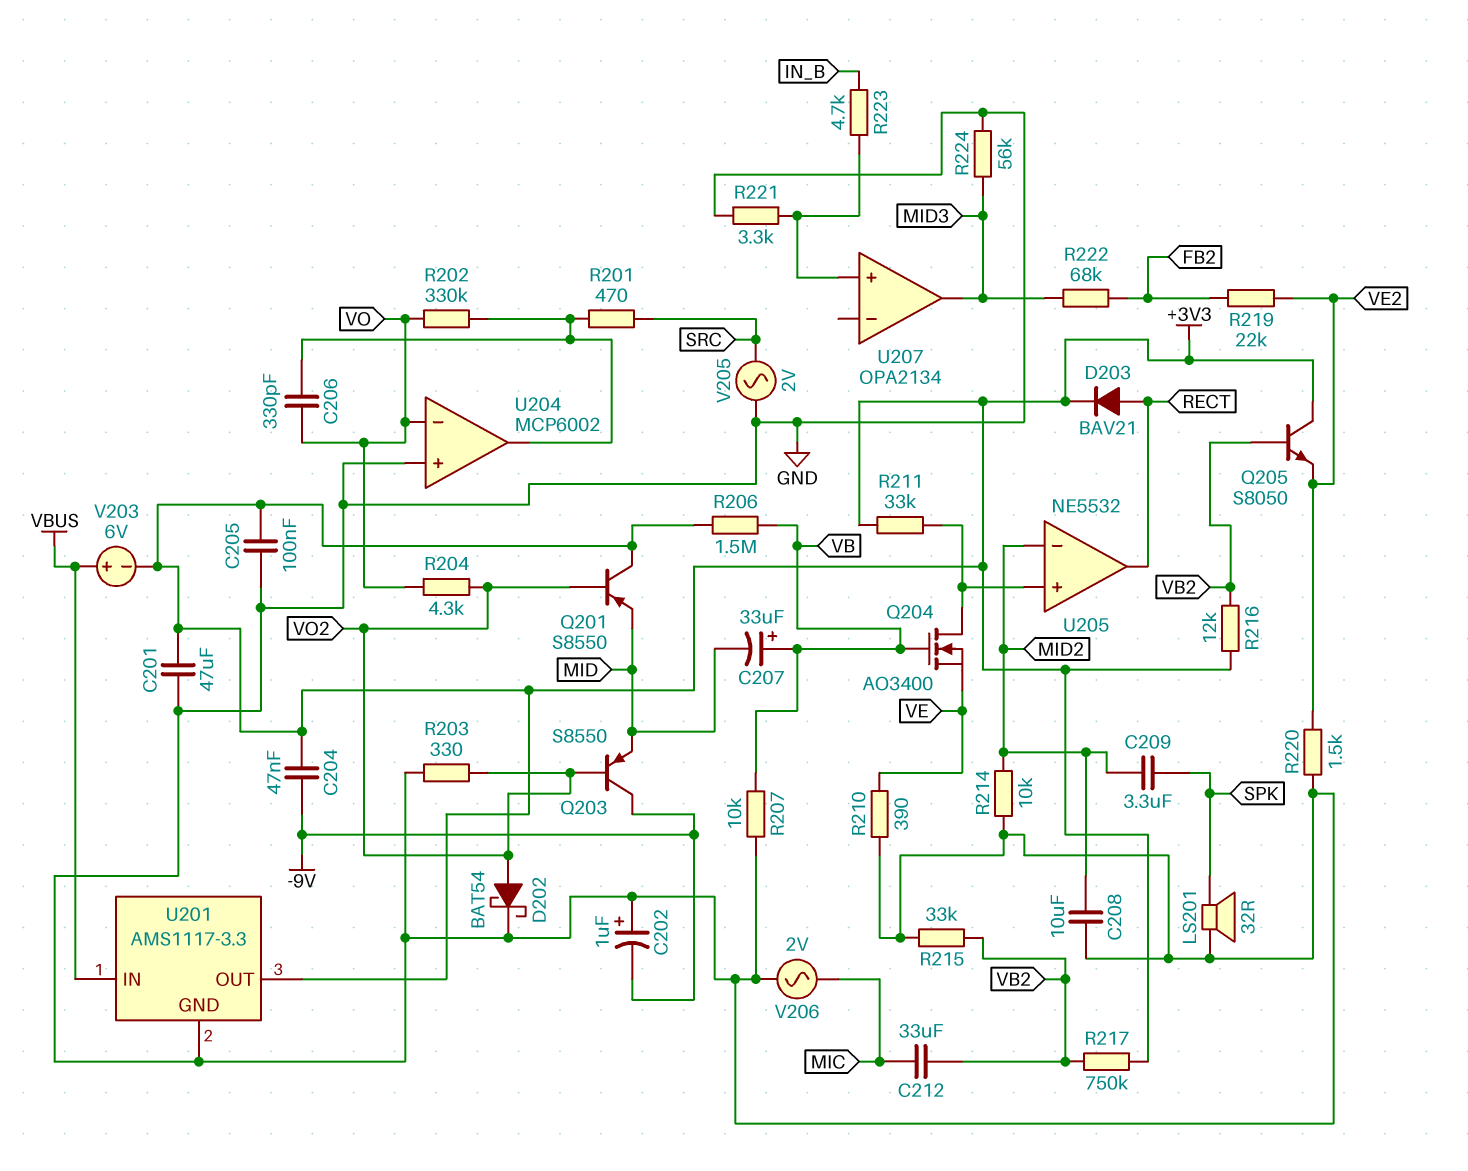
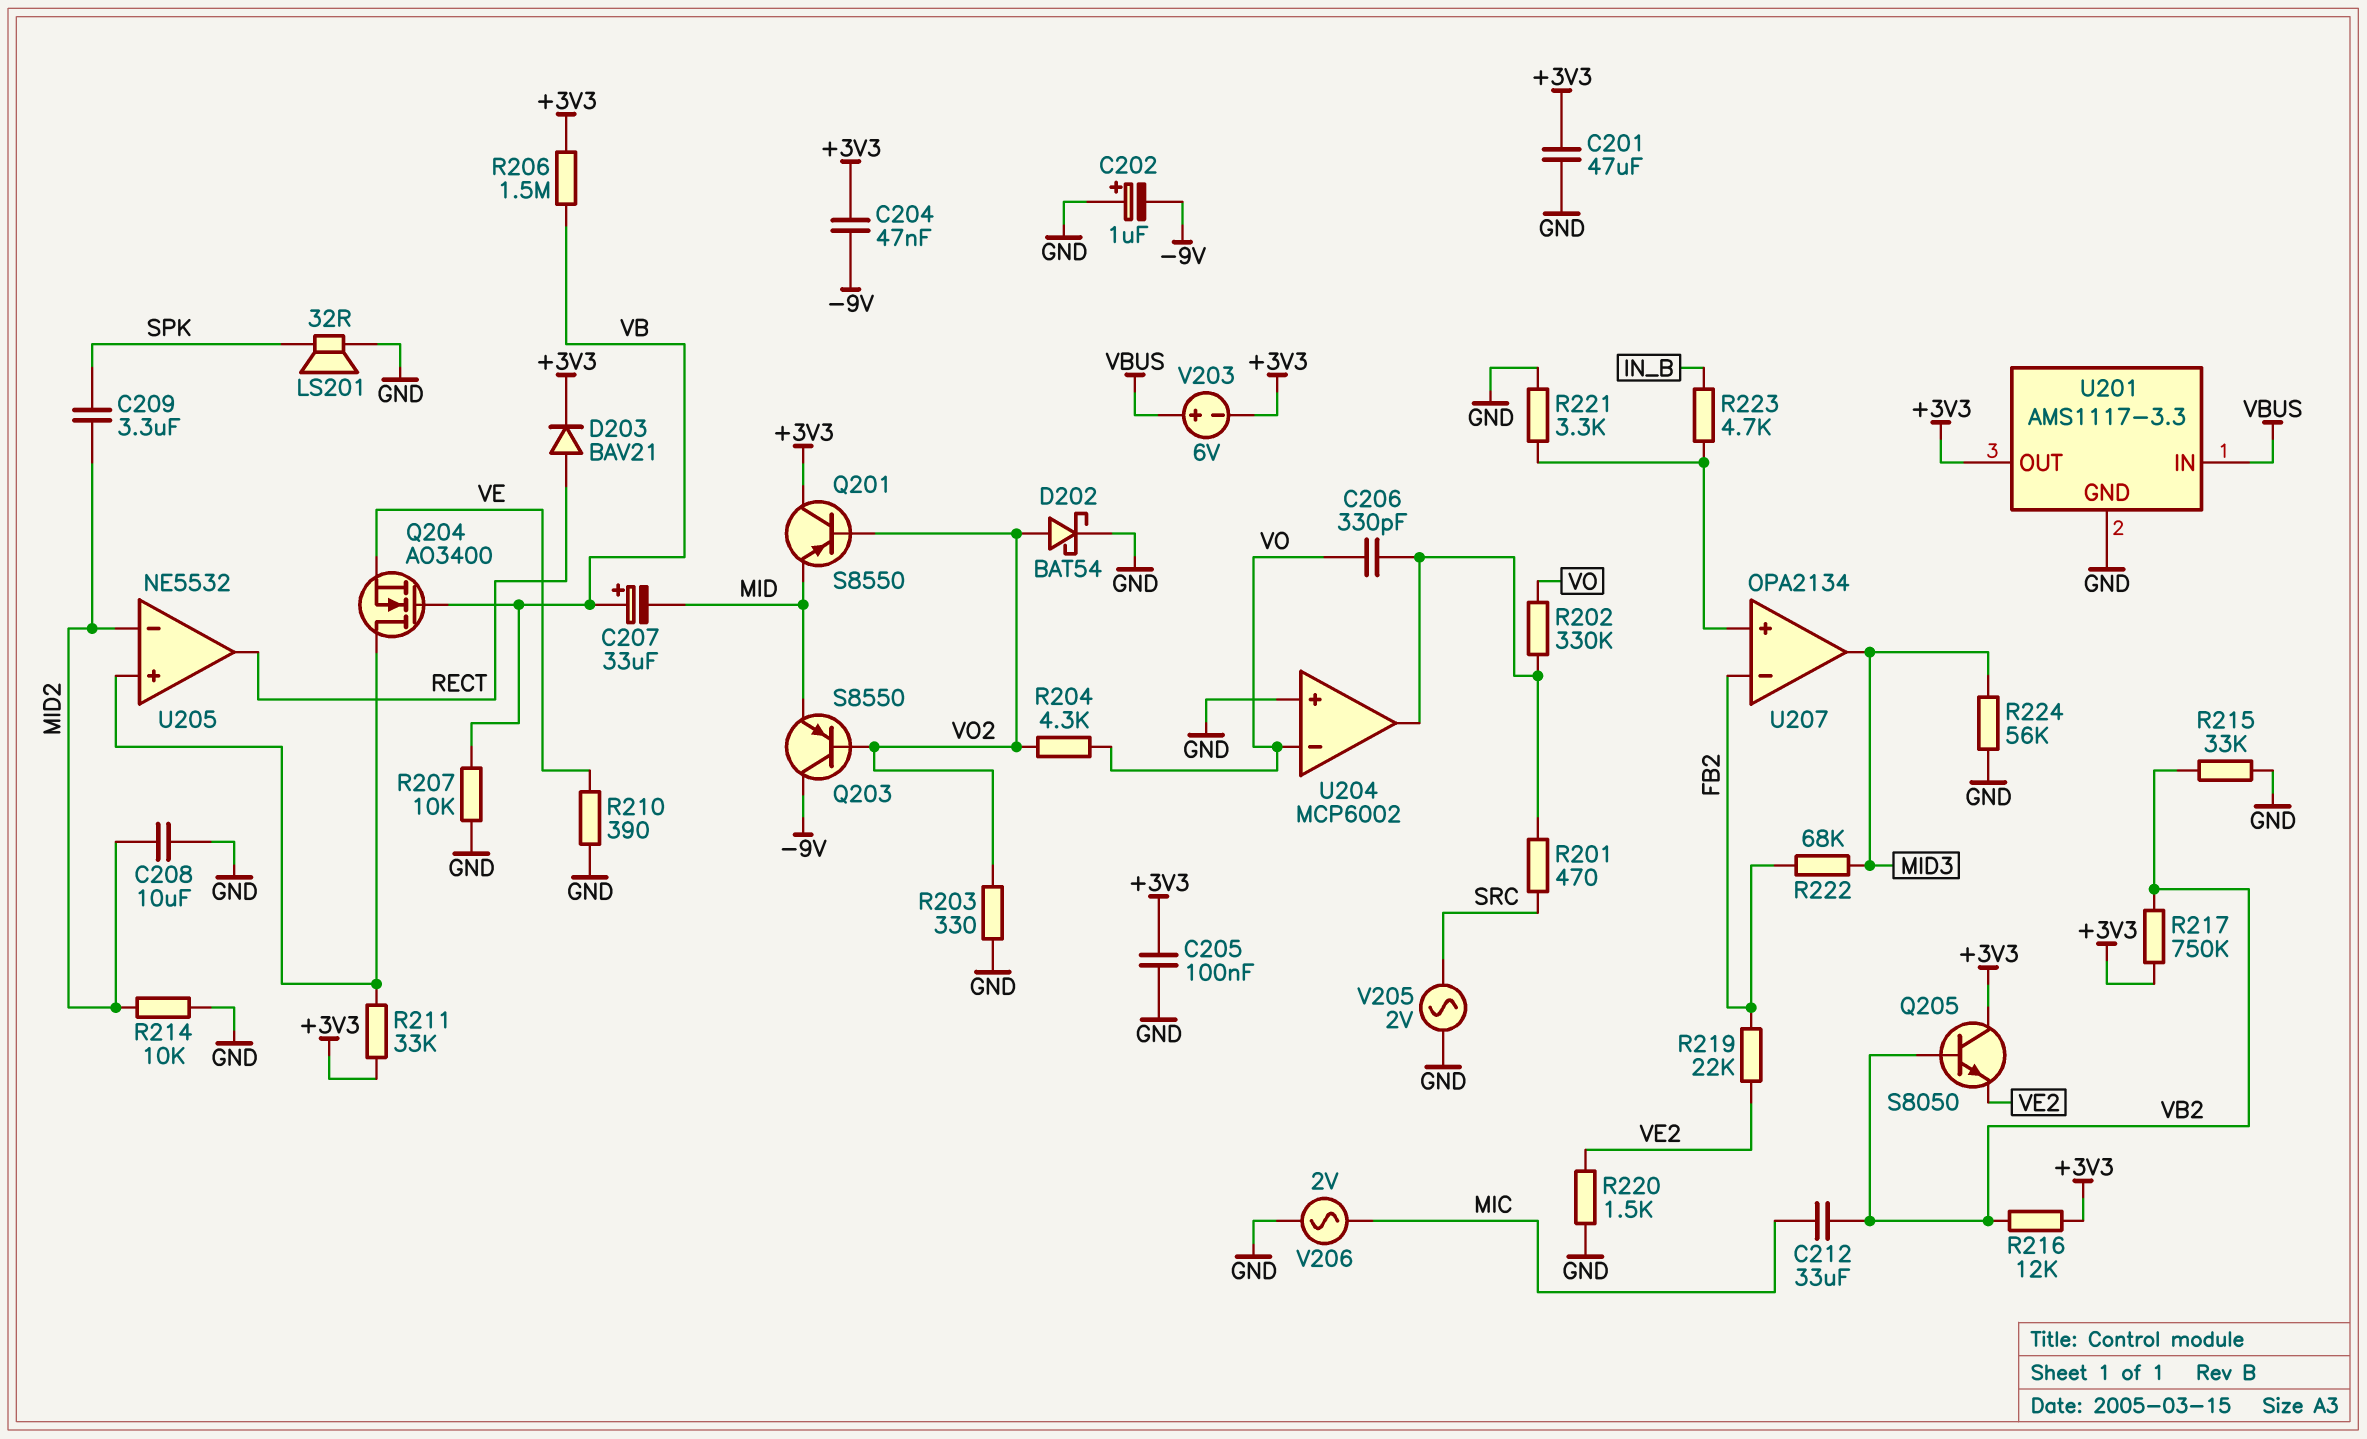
U207 pin in-: none -> FB2

